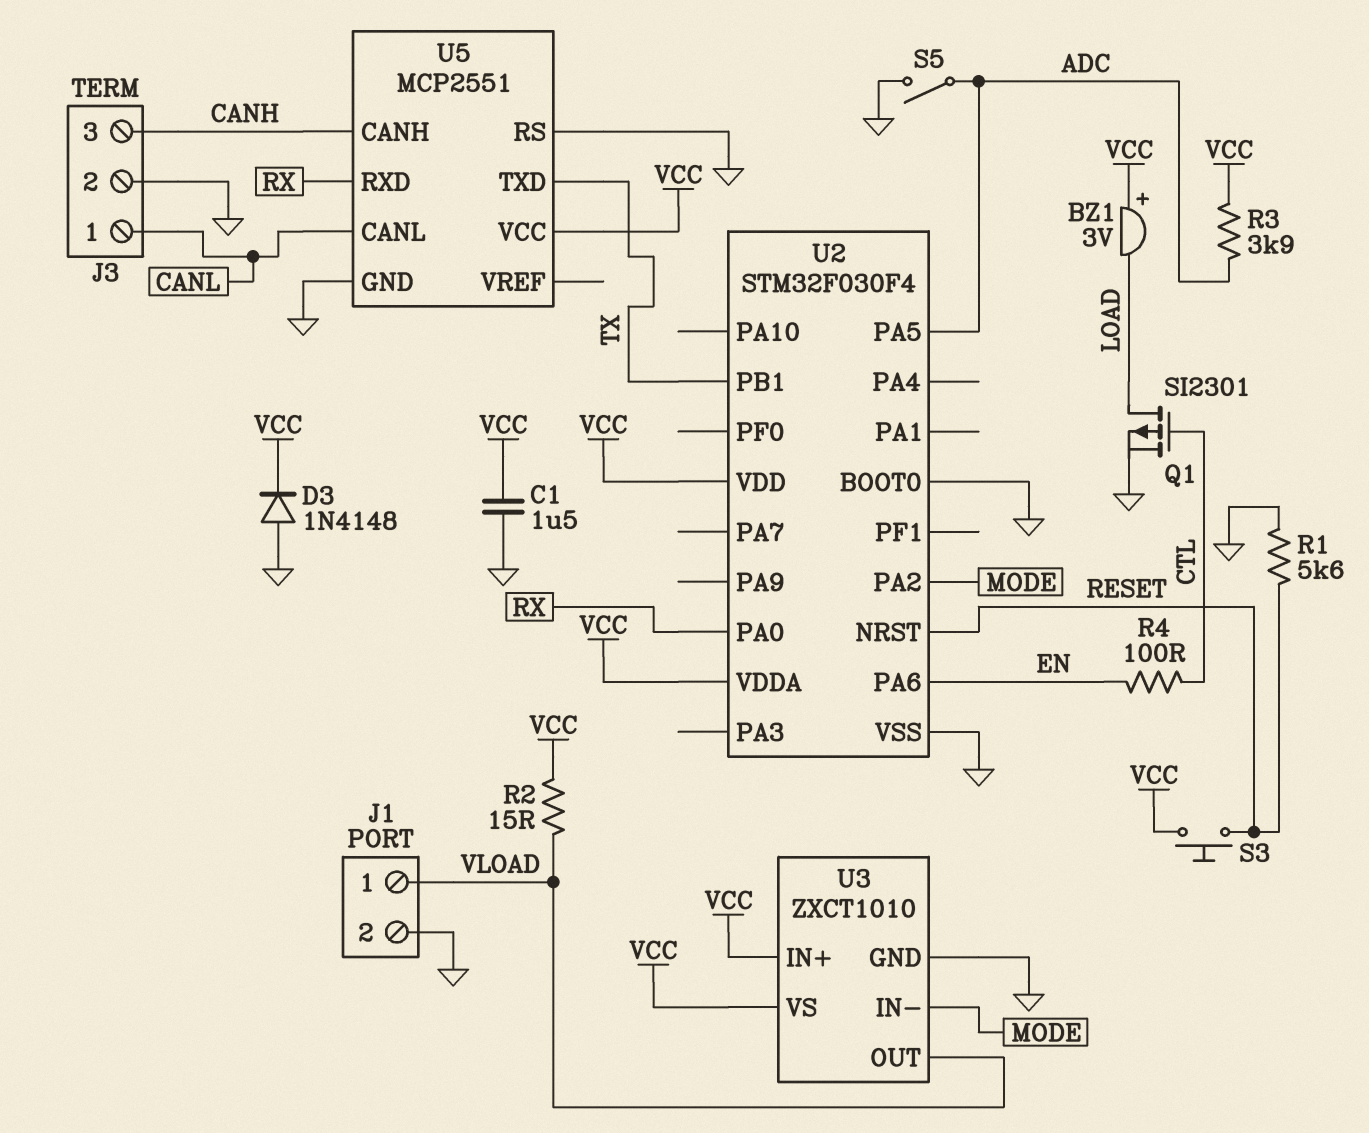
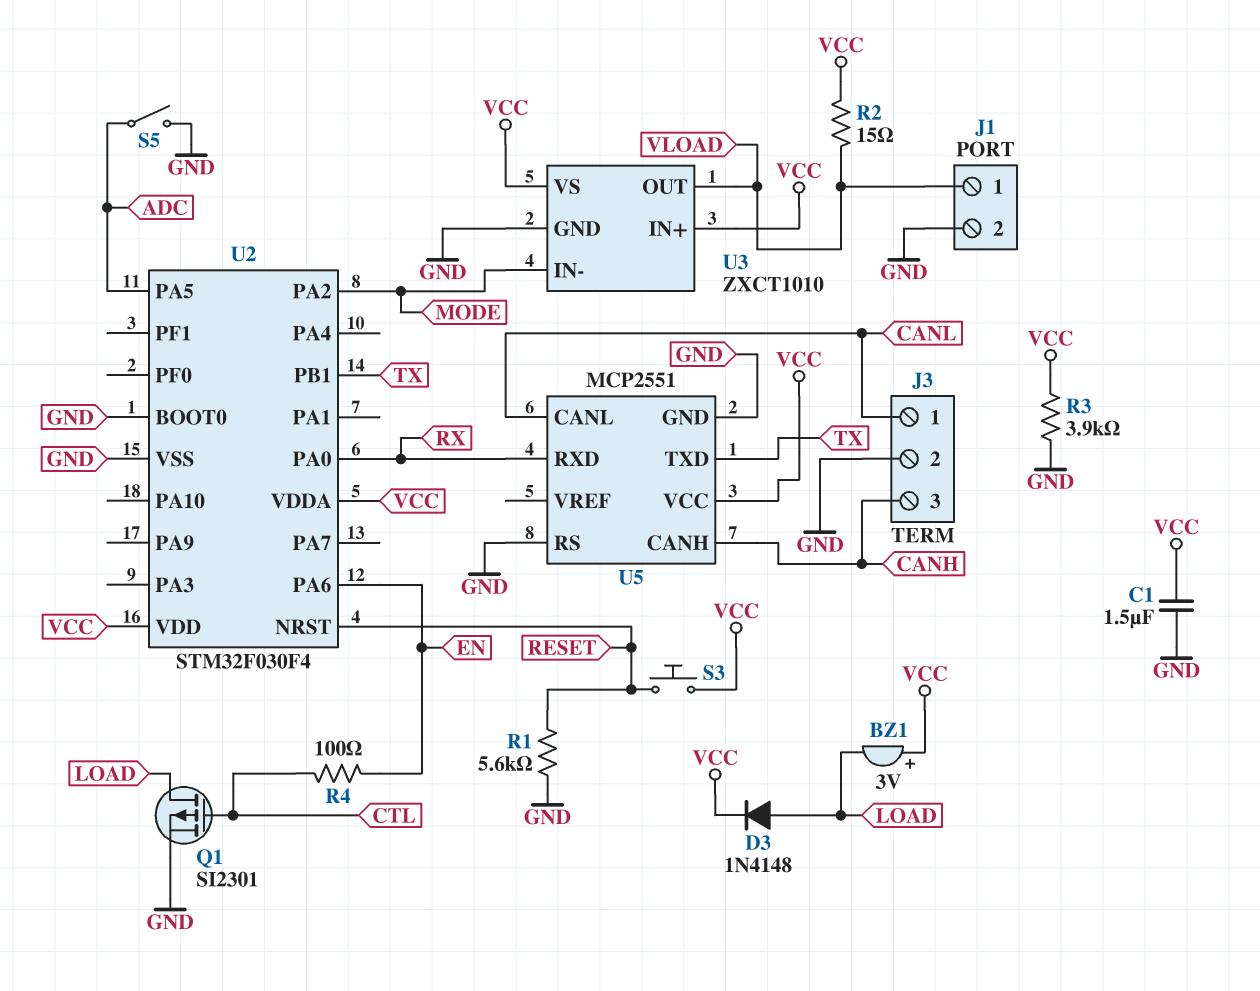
D3: diode 1N4148 (A GND, K VCC) -> diode 1N4148 (A LOAD, K VCC)
R3: 3.9k (ADC, VCC) -> 3.9k (GND, VCC)

